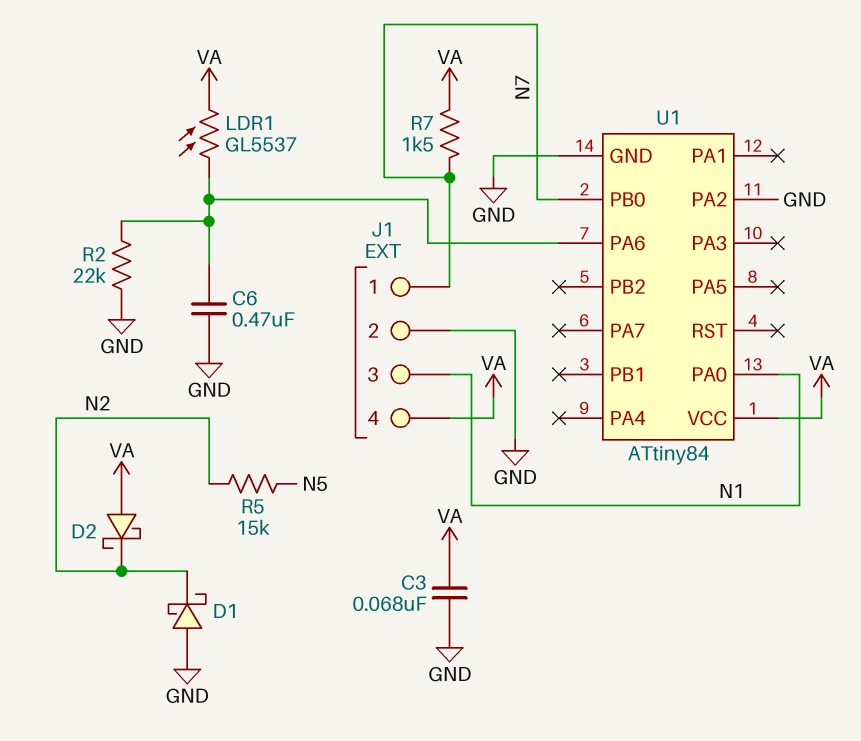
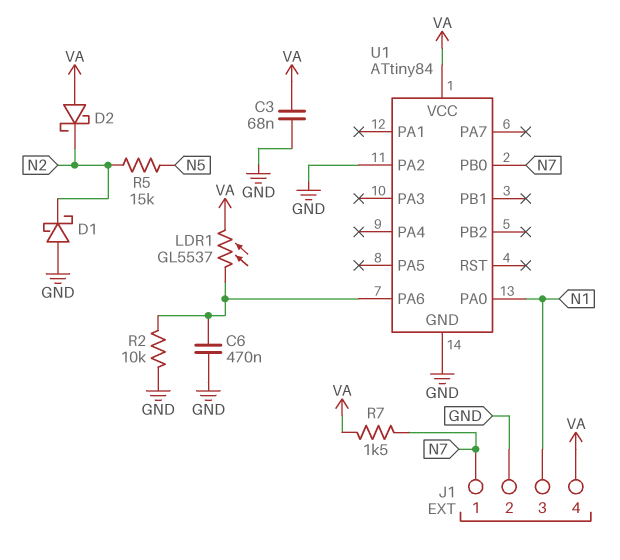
R2: 22k (GND, U1/PA6) -> 10k (GND, U1/PA6)

